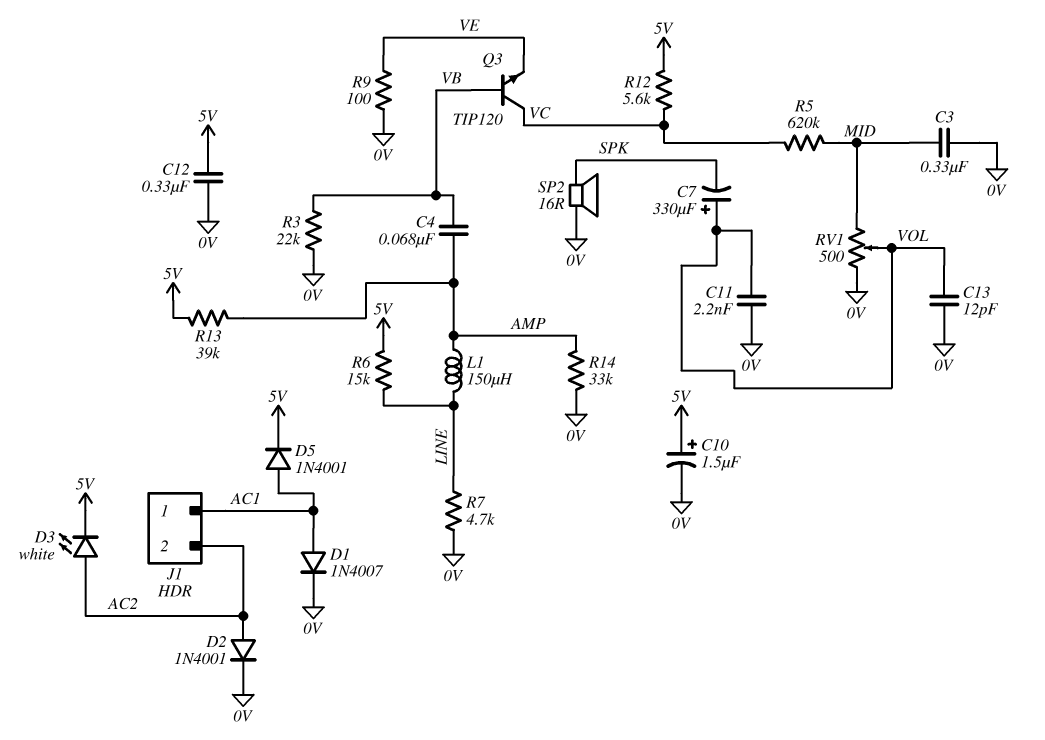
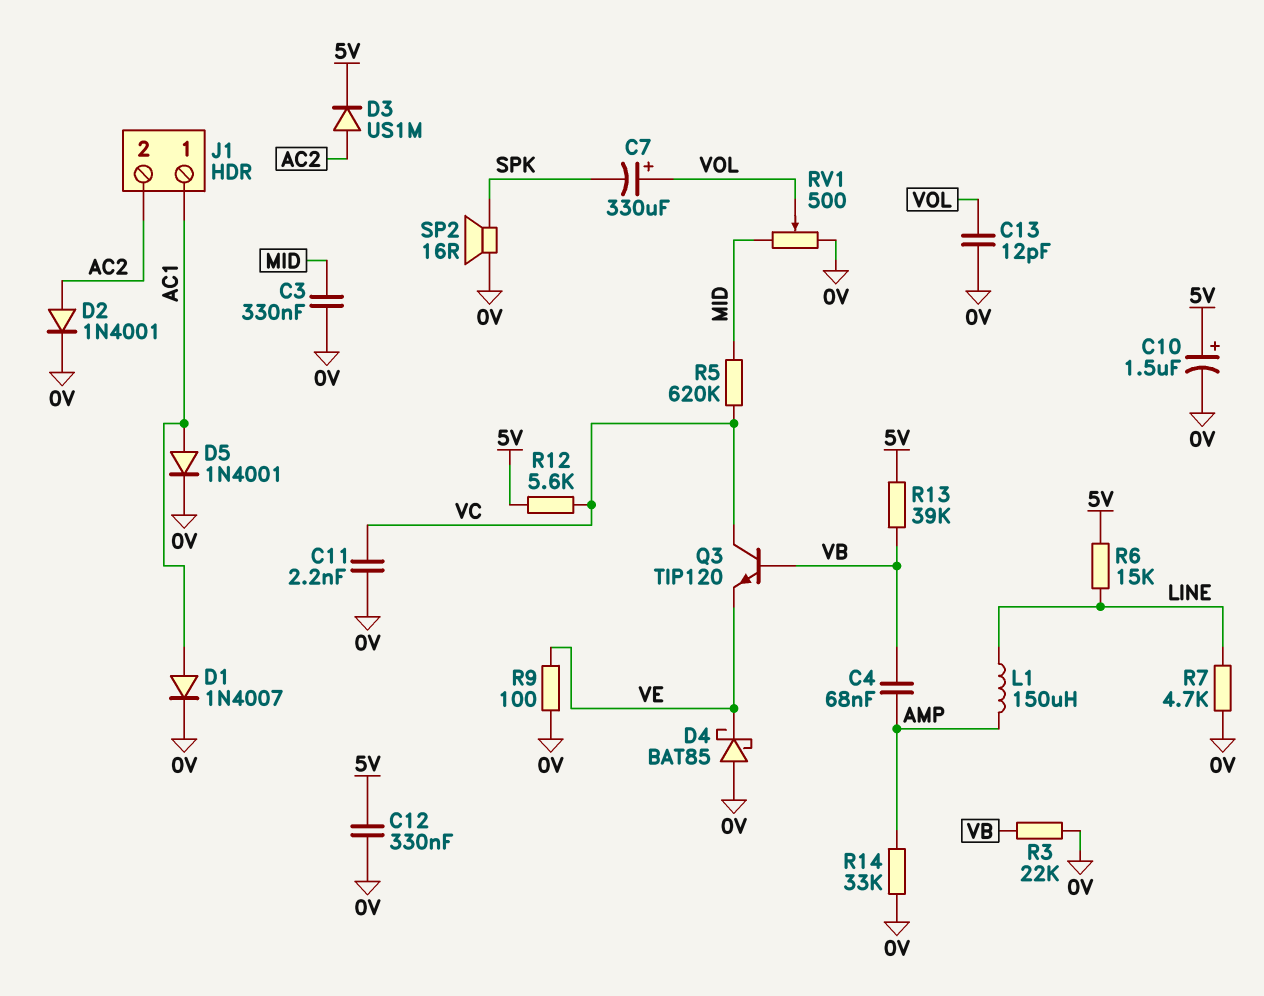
C11: 2.2nF (0V, VOL) -> 2.2nF (0V, VC)
D3: LED white (A AC2, K 5V) -> diode US1M (A AC2, K 5V)
D4: none -> schottky BAT85 (A 0V, K VE)
D5: diode 1N4001 (A AC1, K 5V) -> diode 1N4001 (A AC1, K 0V)
R13: 39k (5V, AMP) -> 39k (5V, VB)

